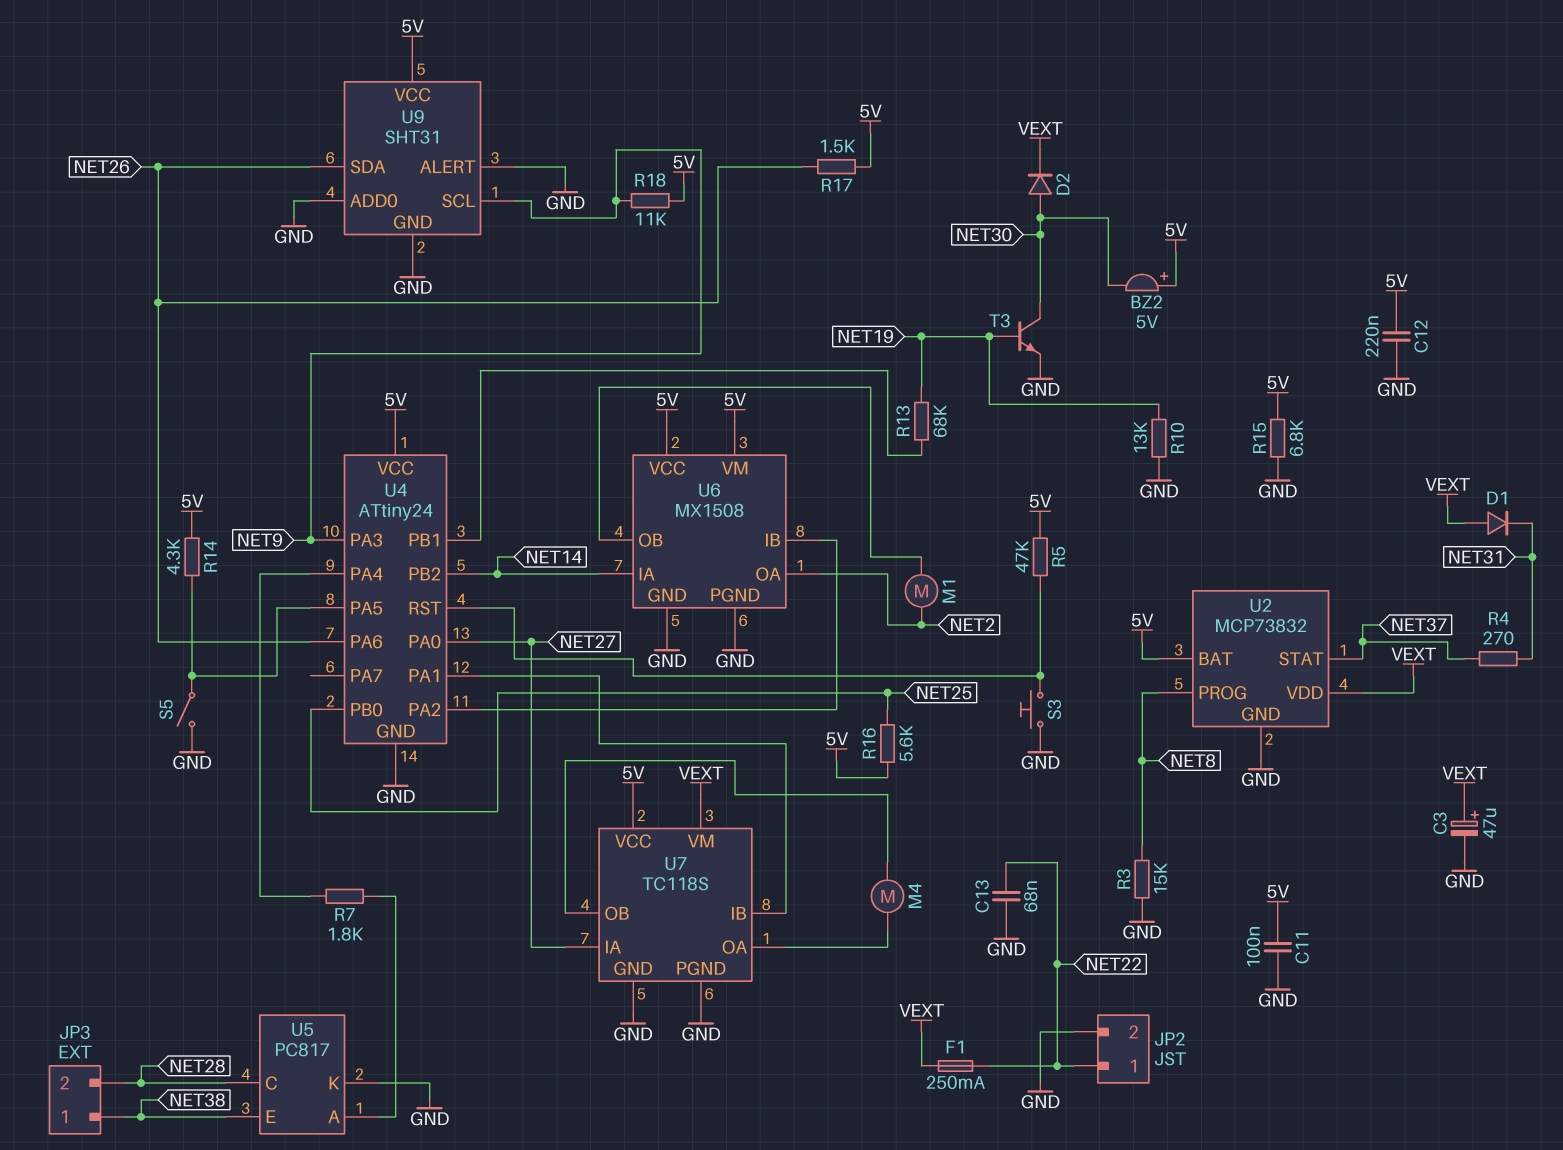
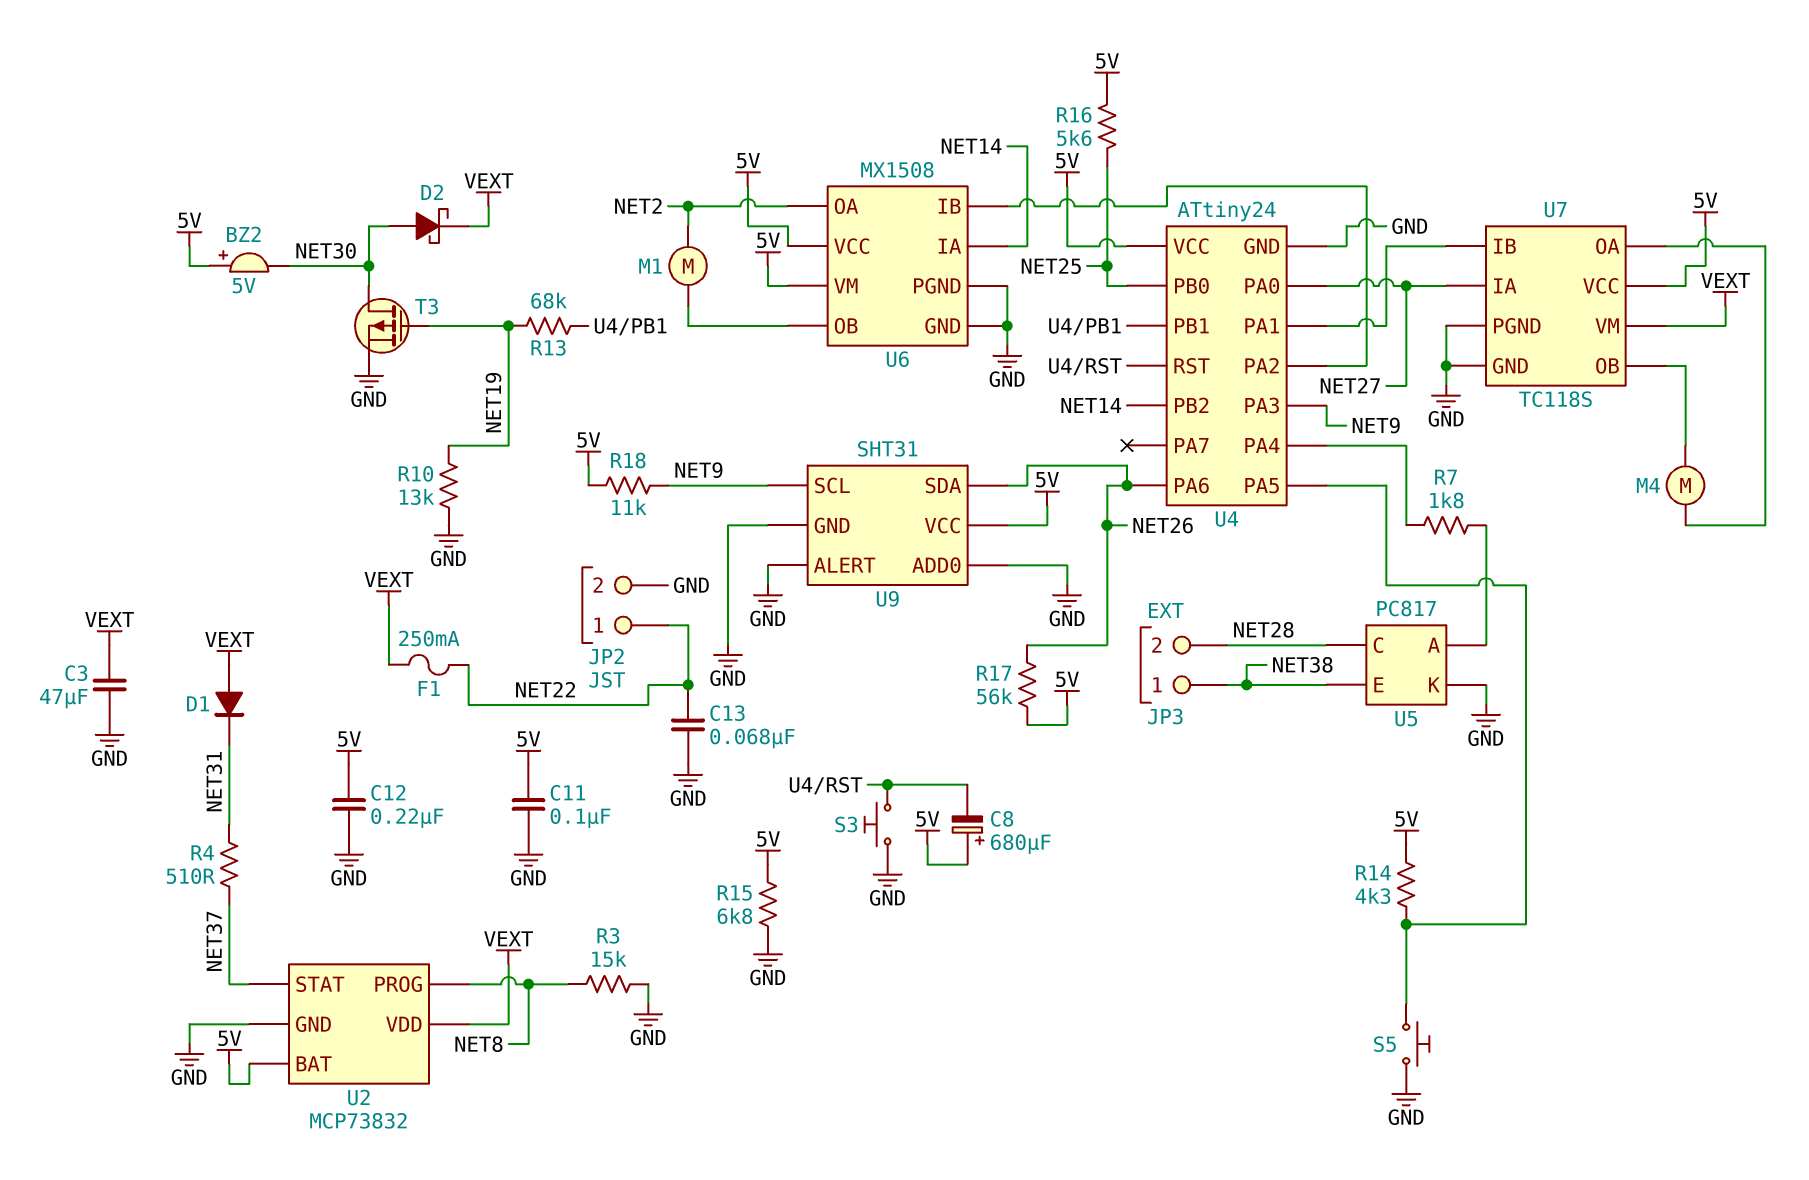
C3: 47uF (plus VEXT, minus GND) -> 47uF (GND, VEXT)
C8: none -> 680uF (plus 5V, minus U4/RST)
D2: diode (A NET30, K VEXT) -> schottky (A NET30, K VEXT)
R4: 270 (NET31, NET37) -> 510 (NET31, NET37)
R5: 47k (5V, U4/RST) -> none
R17: 1.5k (5V, NET26) -> 56k (5V, NET26)
S5: switch (GND, U4/PA5) -> button (GND, U4/PA5)
T3: NPN (B NET19, C NET30, E GND) -> PMOS (G NET19, D NET30, S GND)

